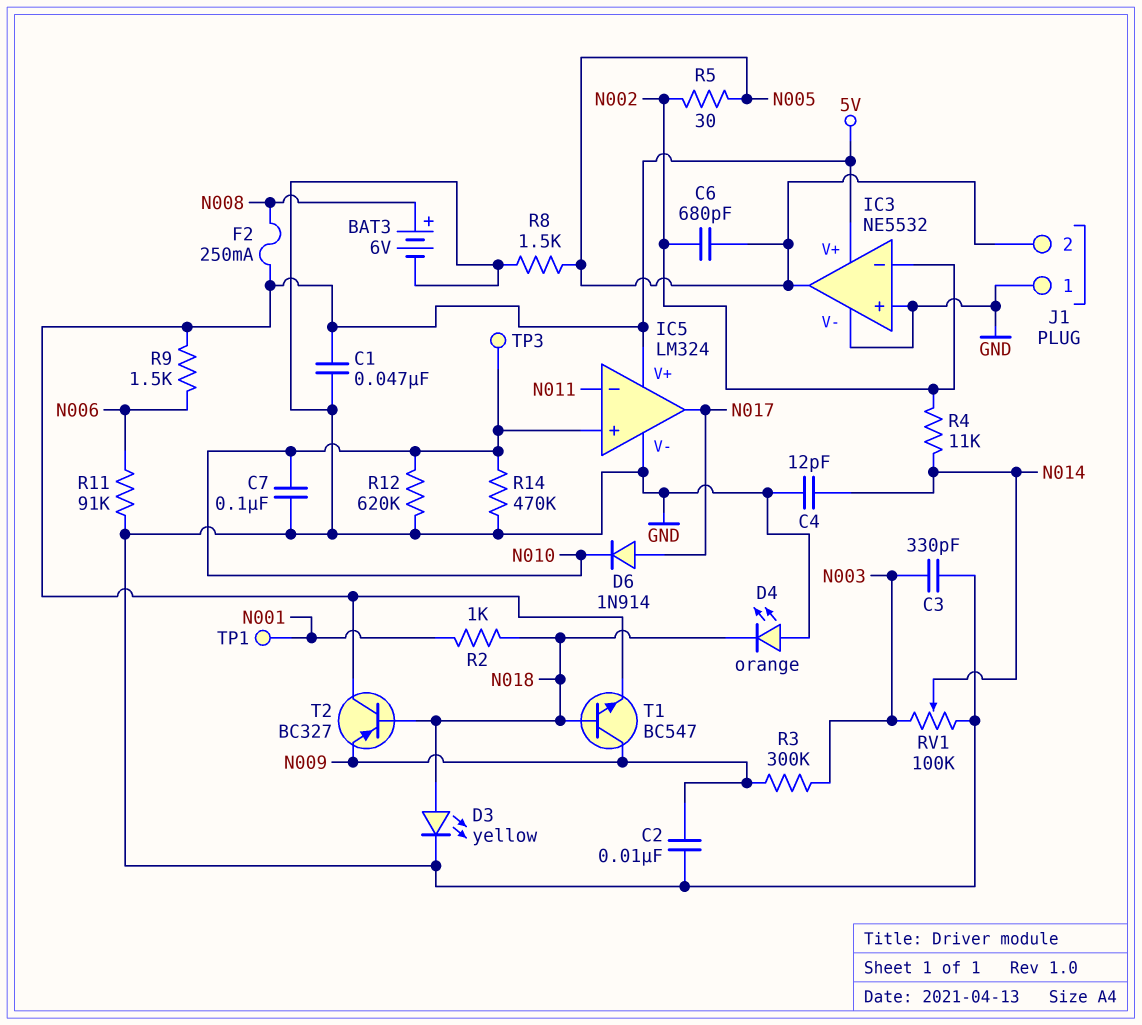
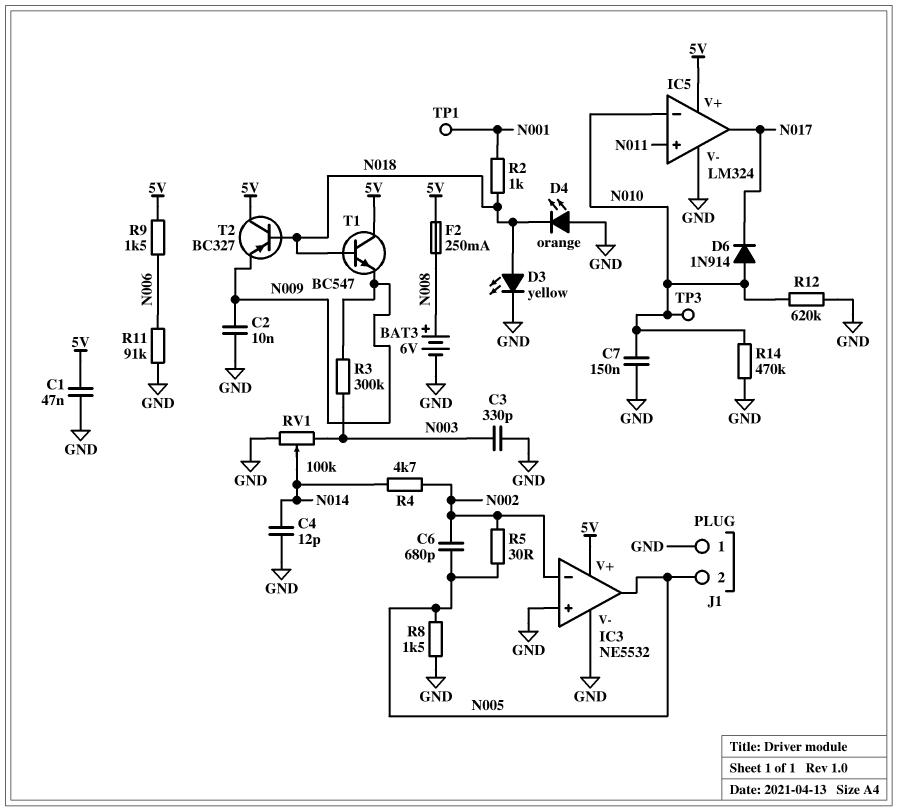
C7: 100nF (GND, N010) -> 150nF (GND, N010)
D6: diode 1N914 (A N017, K N010) -> diode 1N914 (A N010, K N017)
IC5 pin in+: N010 -> N011
IC5 pin in-: N011 -> N010
R4: 11k (N002, N014) -> 4.7k (N002, N014)
T1: NPN BC547 (B N018, C N009, E 5V) -> NPN BC547 (B N018, C 5V, E N009)

